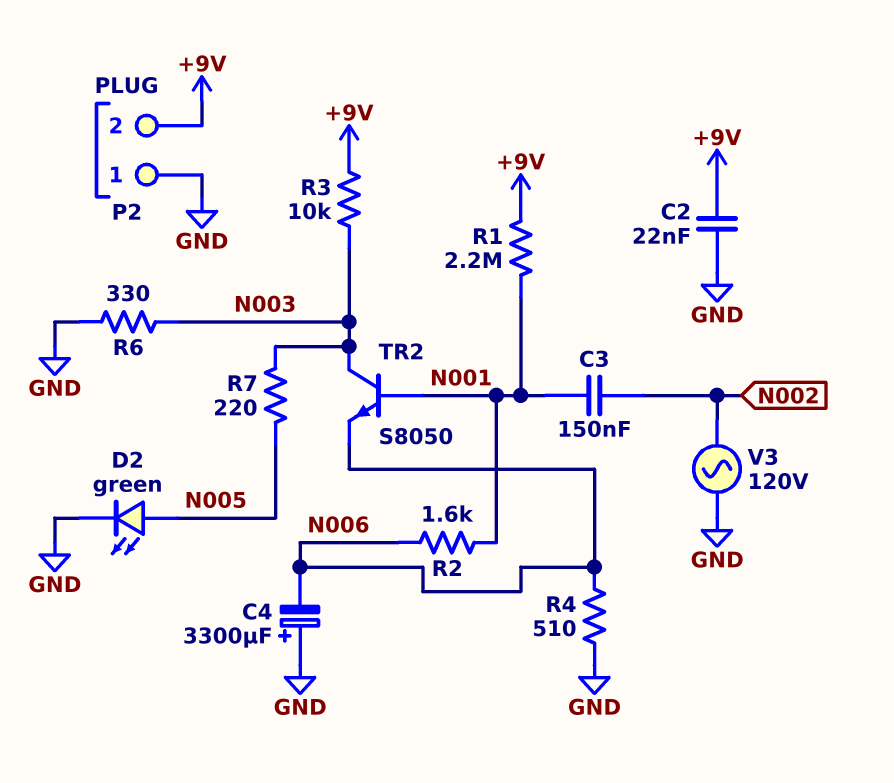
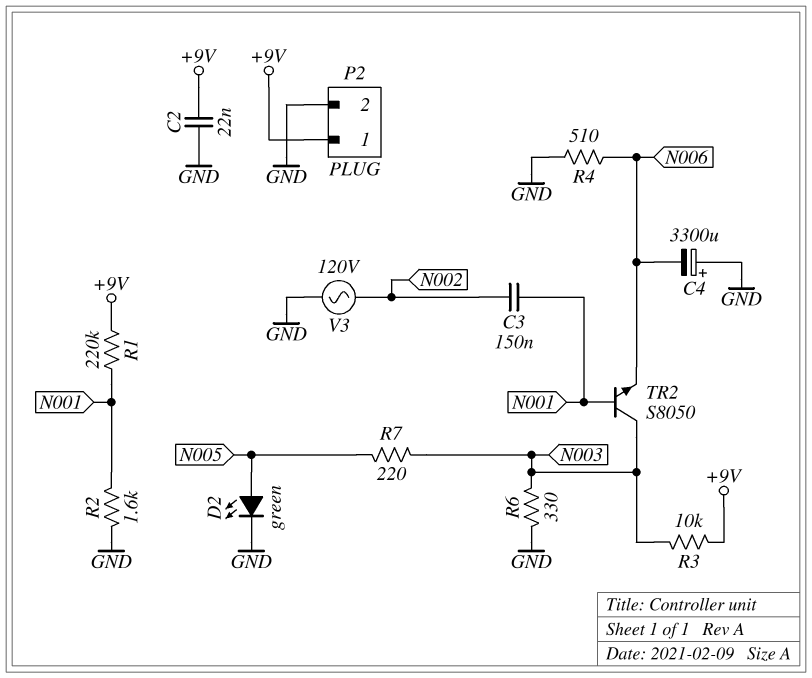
P2 pin 1: GND -> +9V
P2 pin 2: +9V -> GND
R1: 2.2M (+9V, N001) -> 220k (+9V, N001)
R2: 1.6k (N001, N006) -> 1.6k (GND, N001)

